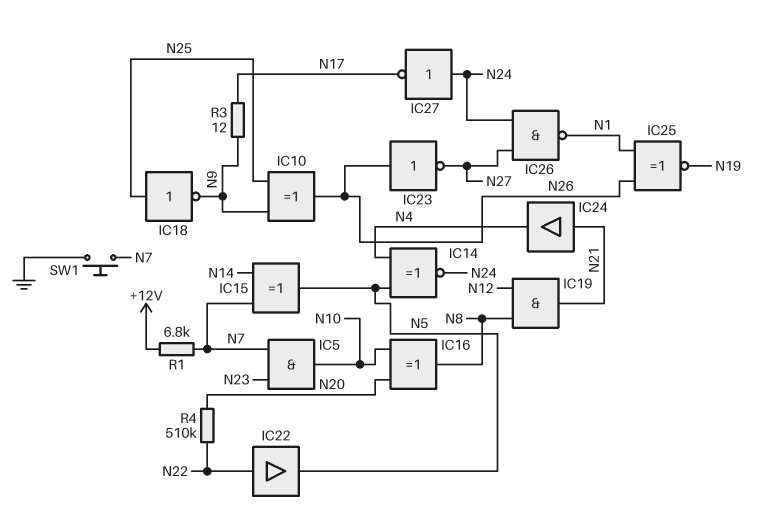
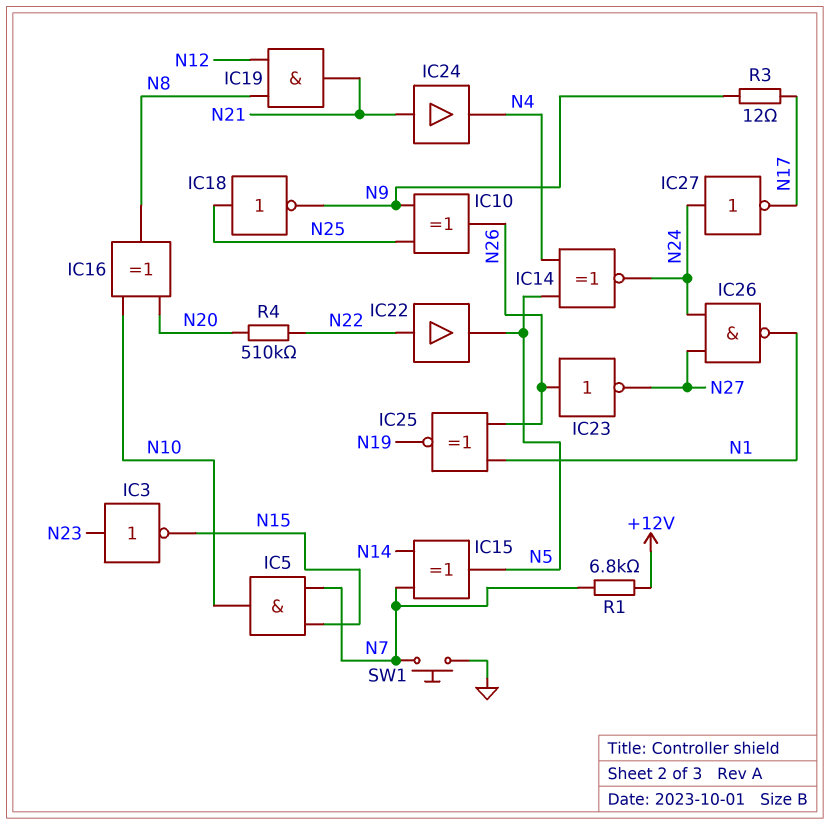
IC3: none -> NOT (in N23, out N15)
IC5: AND (in N7, in N23, out N10) -> AND (in N7, in N15, out N10)

